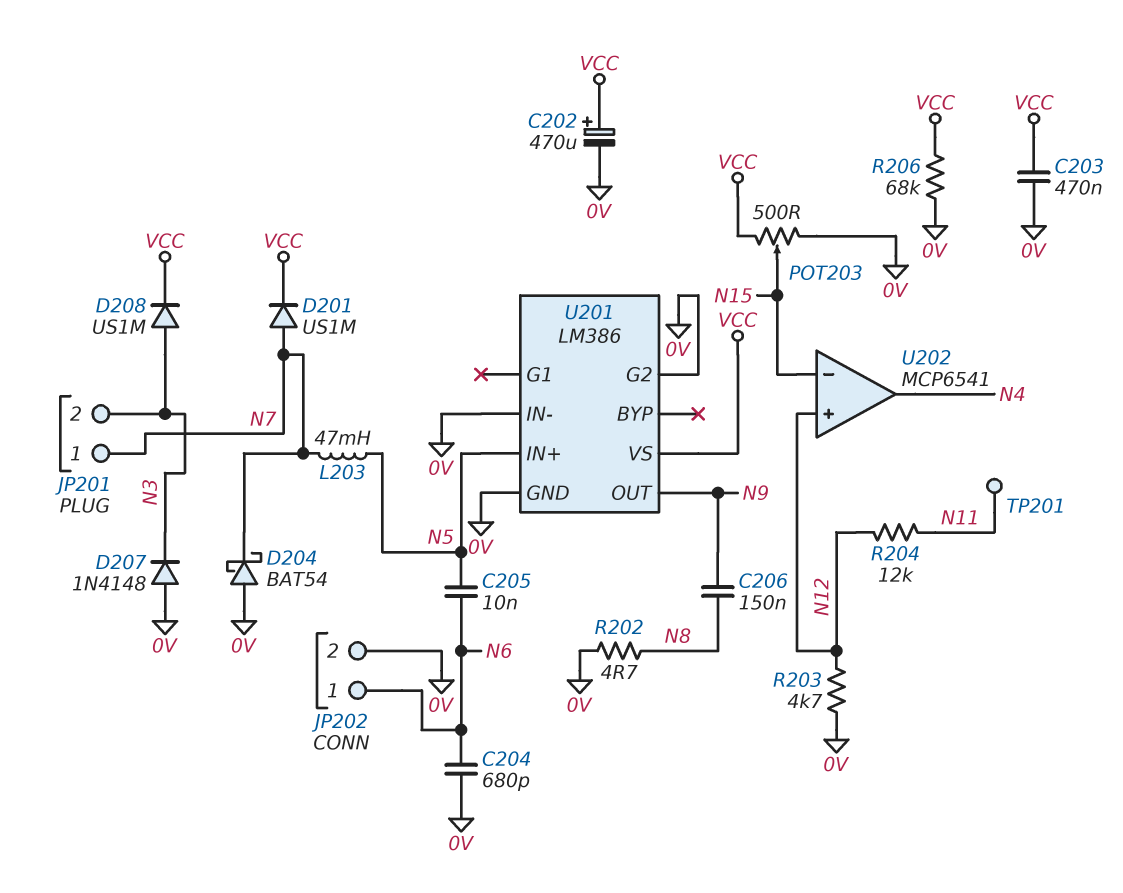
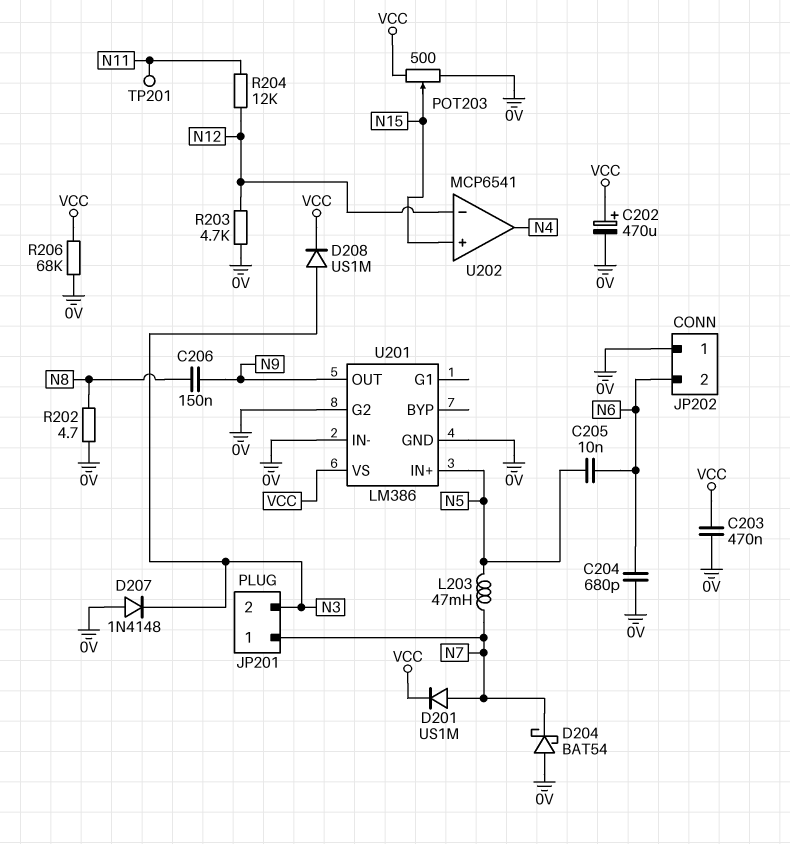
JP202 pin 1: N6 -> 0V
JP202 pin 2: 0V -> N6
U202 pin in+: N12 -> N15
U202 pin in-: N15 -> N12

